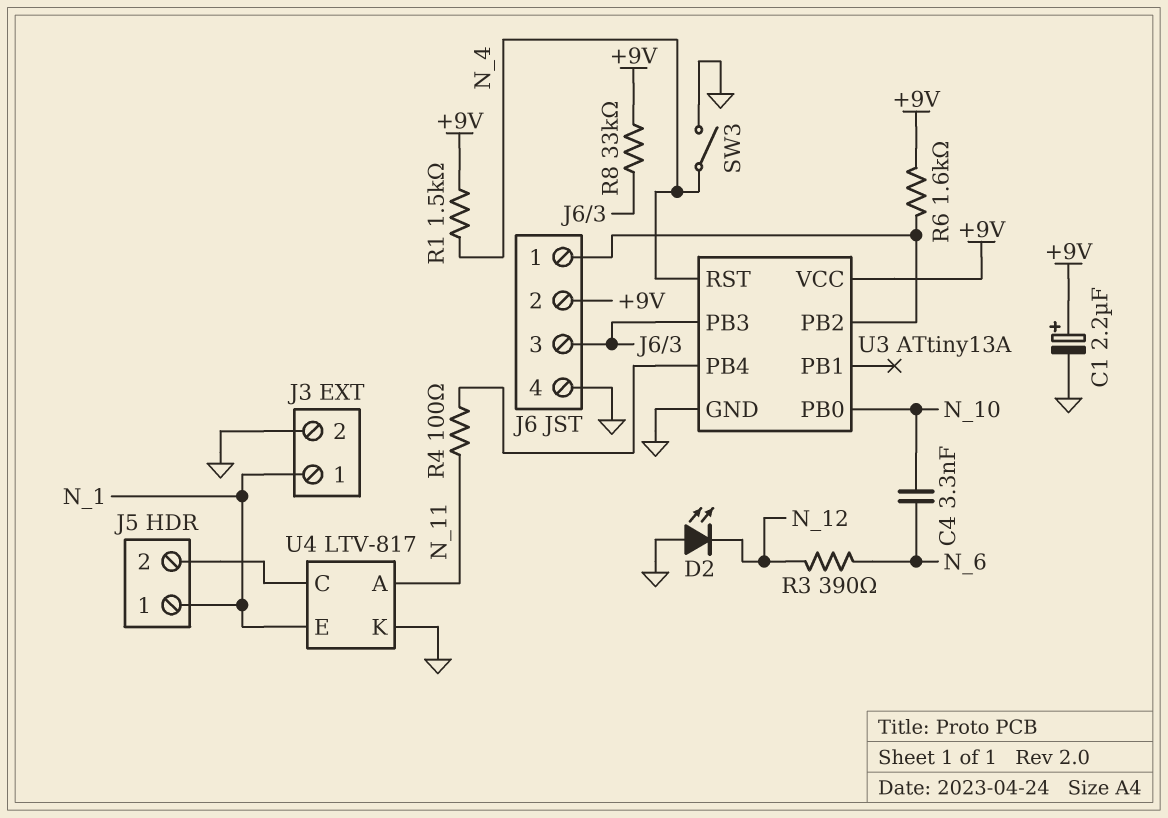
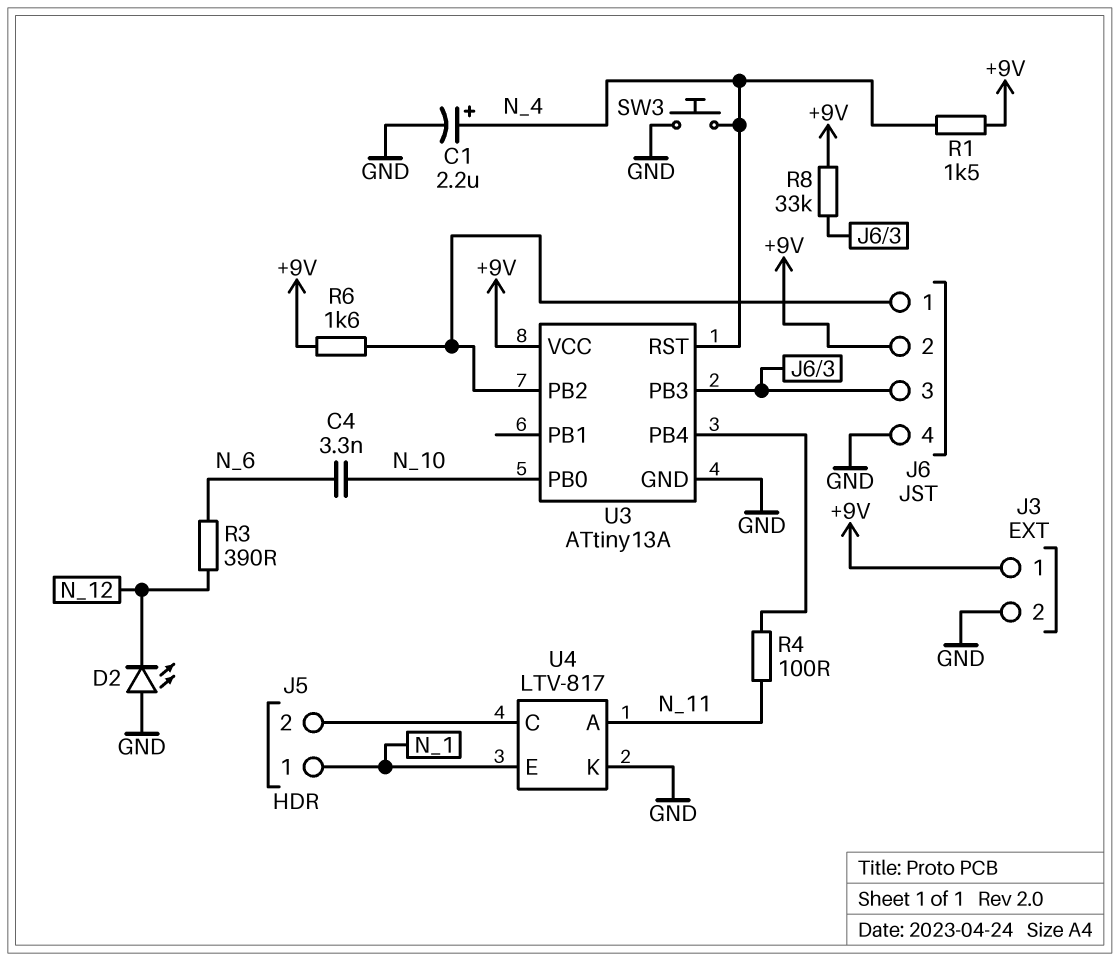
C1: 2.2uF (plus +9V, minus GND) -> 2.2uF (plus N_4, minus GND)
J3 pin 1: N_1 -> +9V
SW3: switch (GND, N_4) -> button (GND, N_4)

